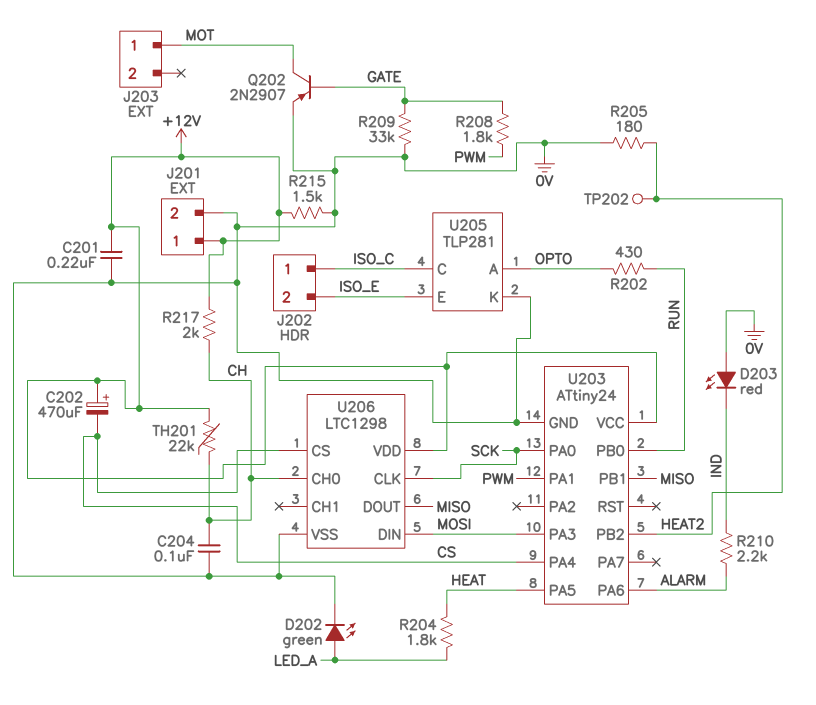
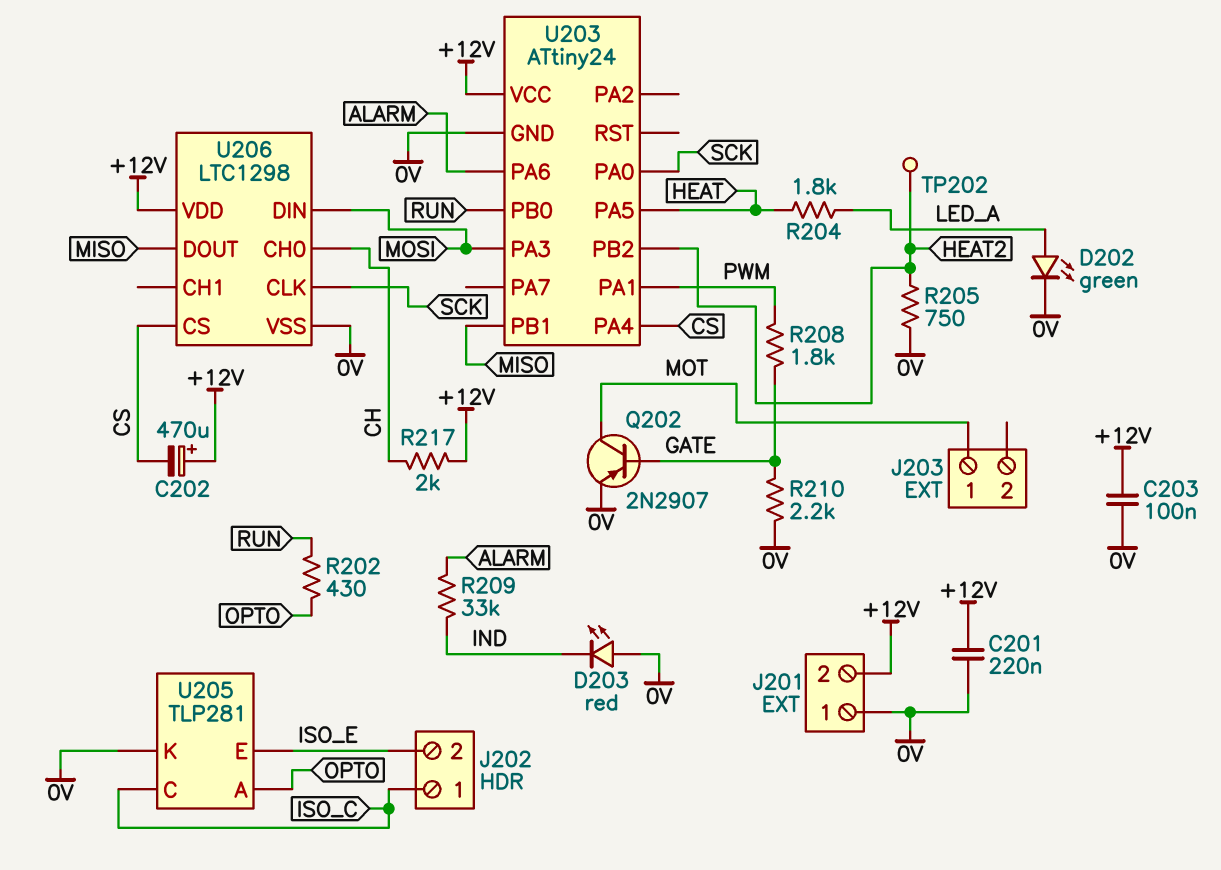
C203: none -> 100nF (+12V, 0V)
C204: 100nF (0V, CH) -> none
J201 pin 1: +12V -> 0V
J201 pin 2: 0V -> +12V
R205: 180 (0V, HEAT2) -> 750 (0V, HEAT2)
R209: 33k (0V, GATE) -> 33k (ALARM, IND)
R210: 2.2k (ALARM, IND) -> 2.2k (0V, GATE)
R215: 1.5k (+12V, 0V) -> none
TH201: 22k (+12V, CH) -> none

